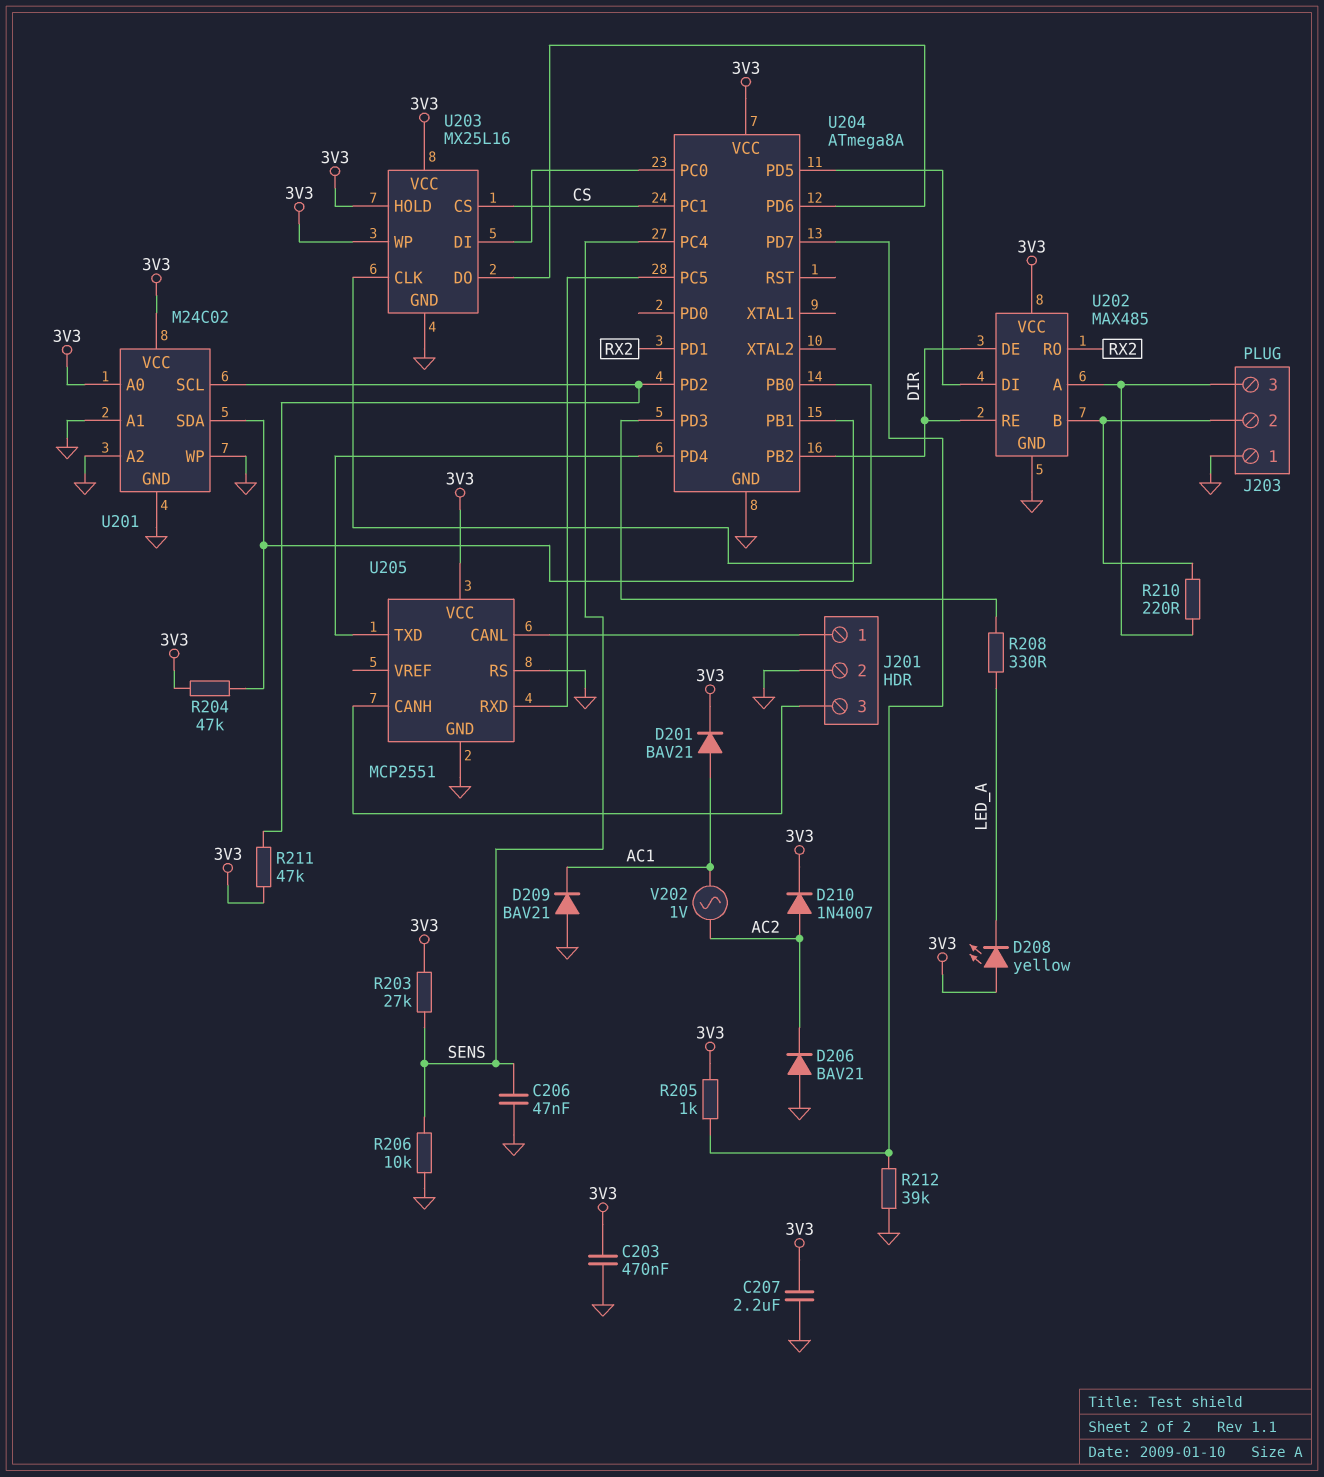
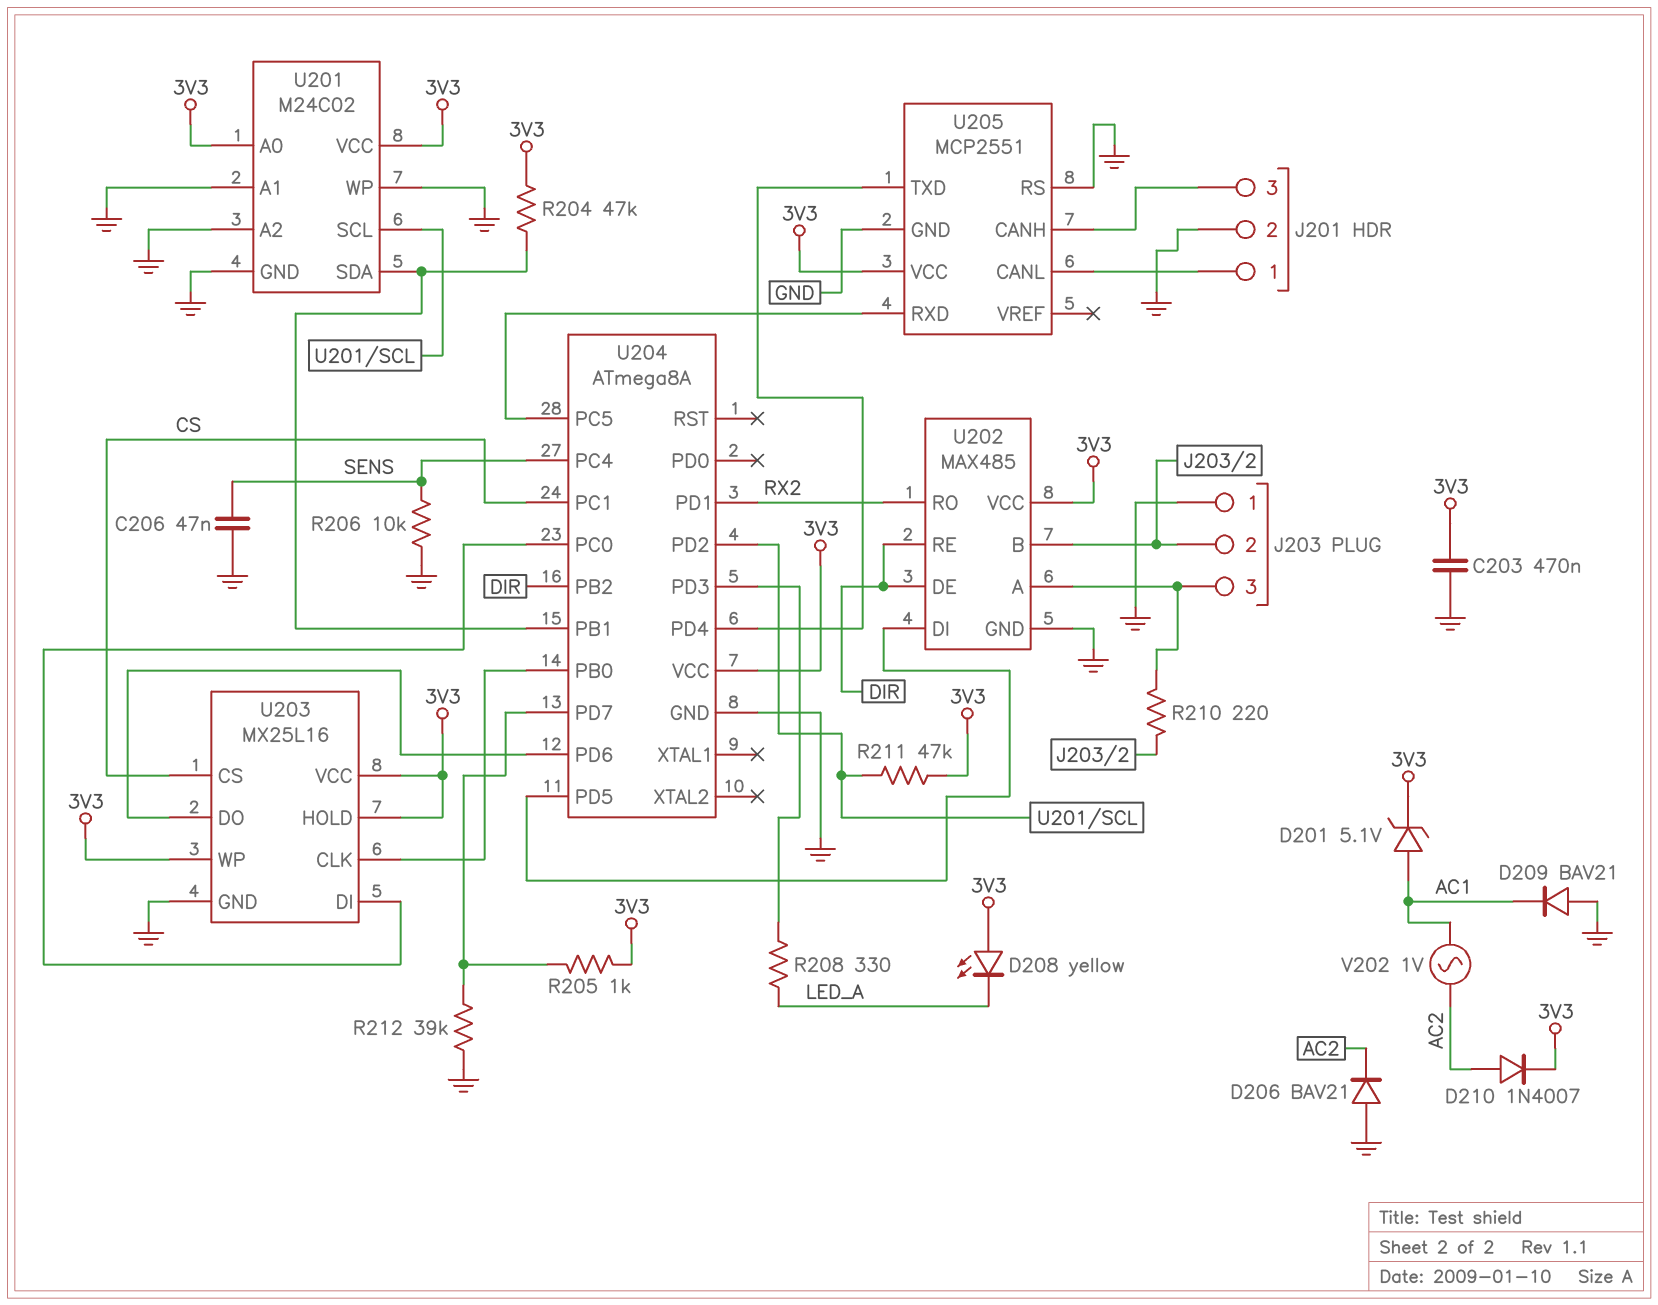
C207: 2.2uF (3V3, GND) -> none
D201: diode BAV21 (A AC1, K 3V3) -> zener 5.1V (A AC1, K 3V3)
R203: 27k (3V3, SENS) -> none

